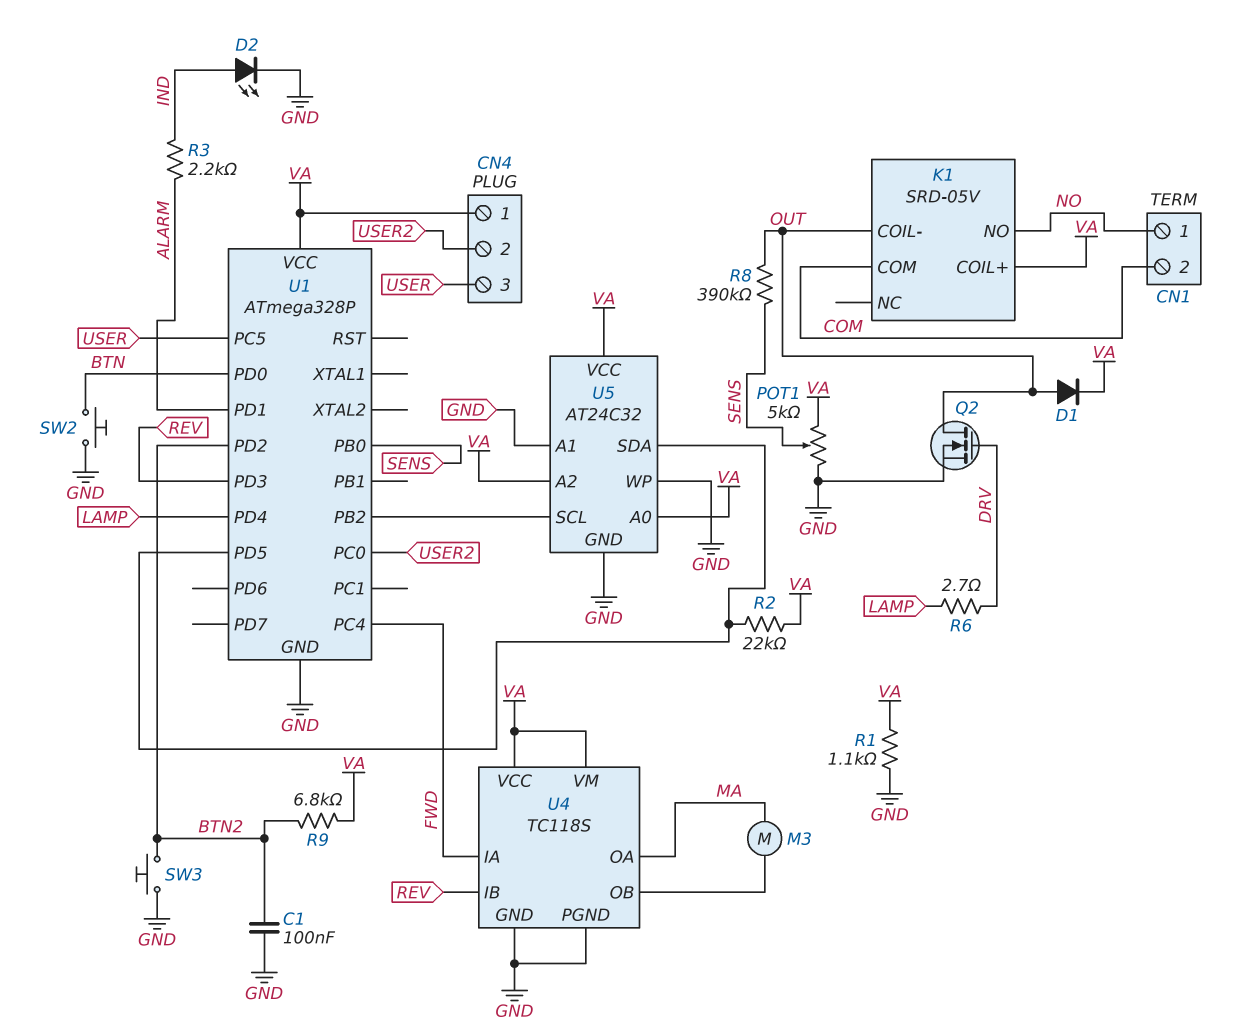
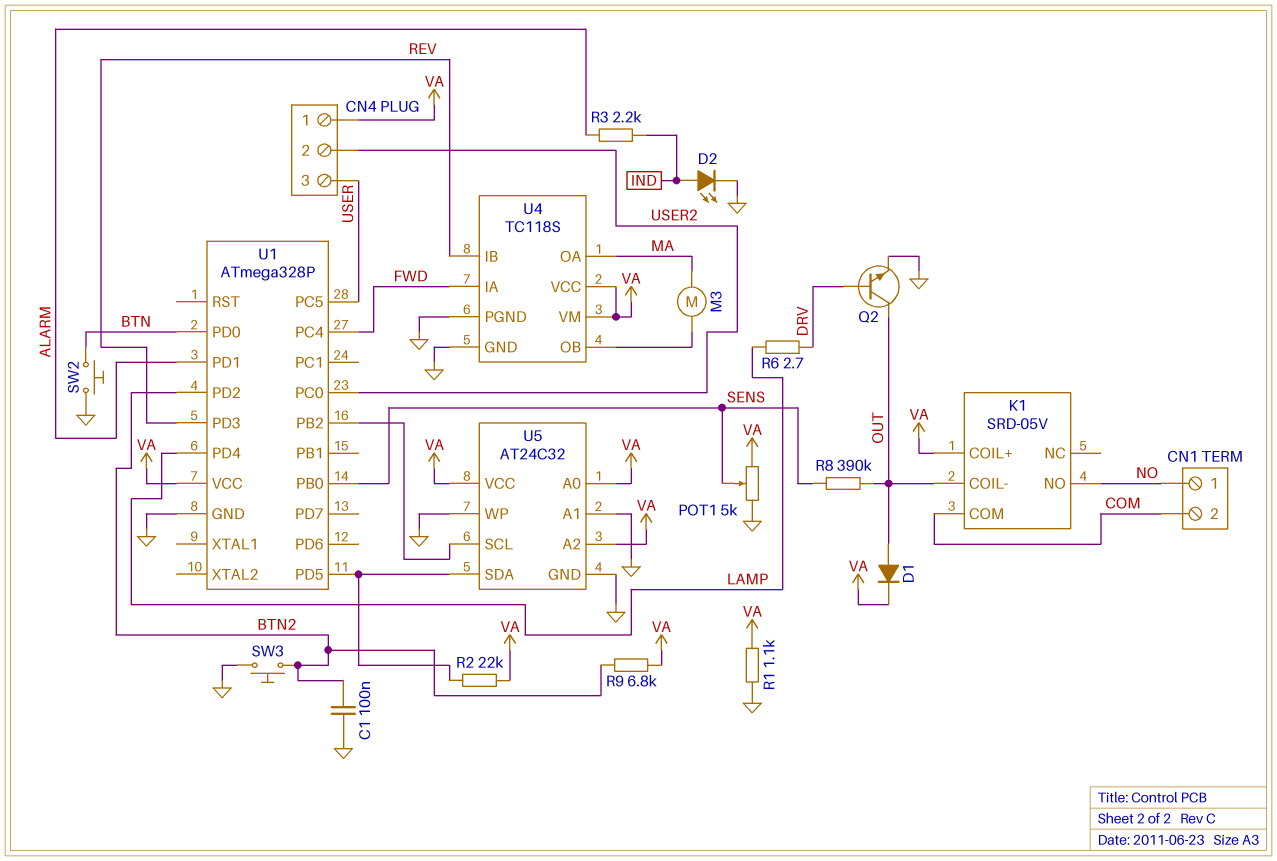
Q2: NMOS (G DRV, D OUT, S GND) -> NPN (B DRV, C OUT, E GND)

